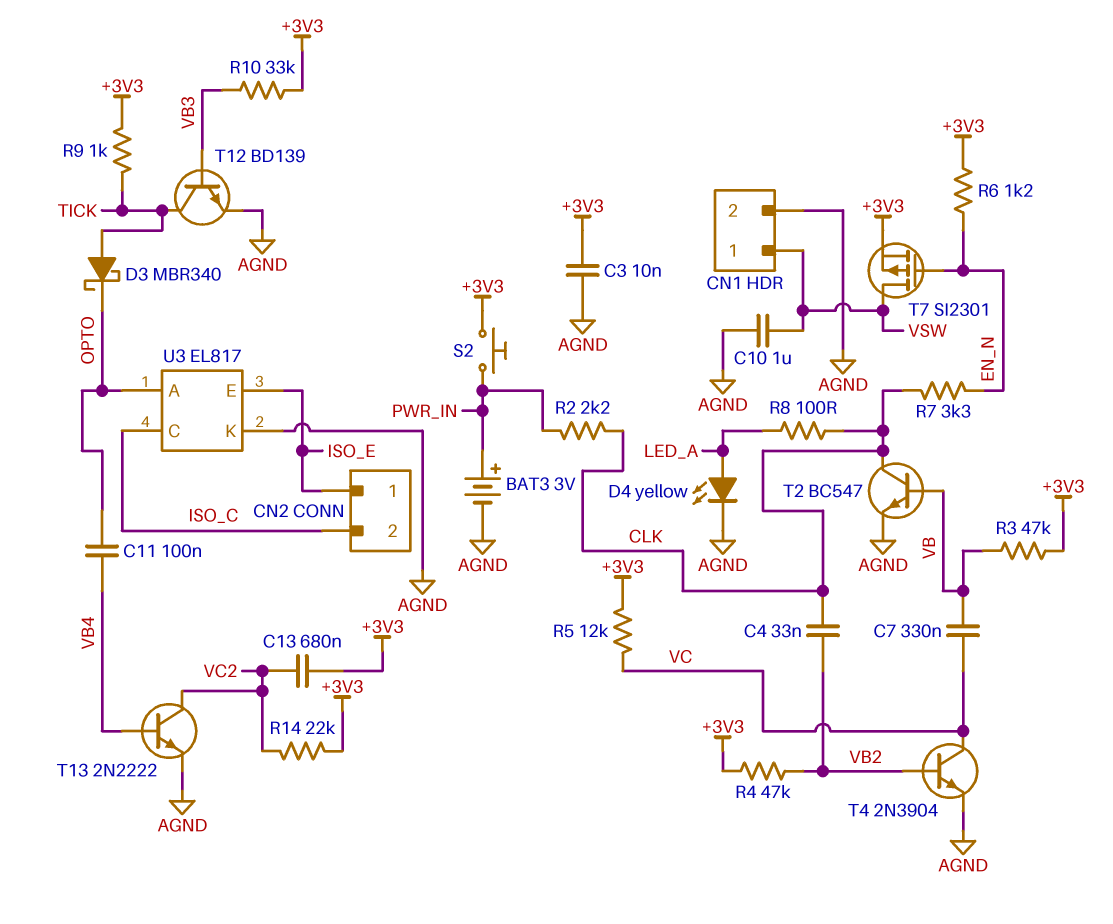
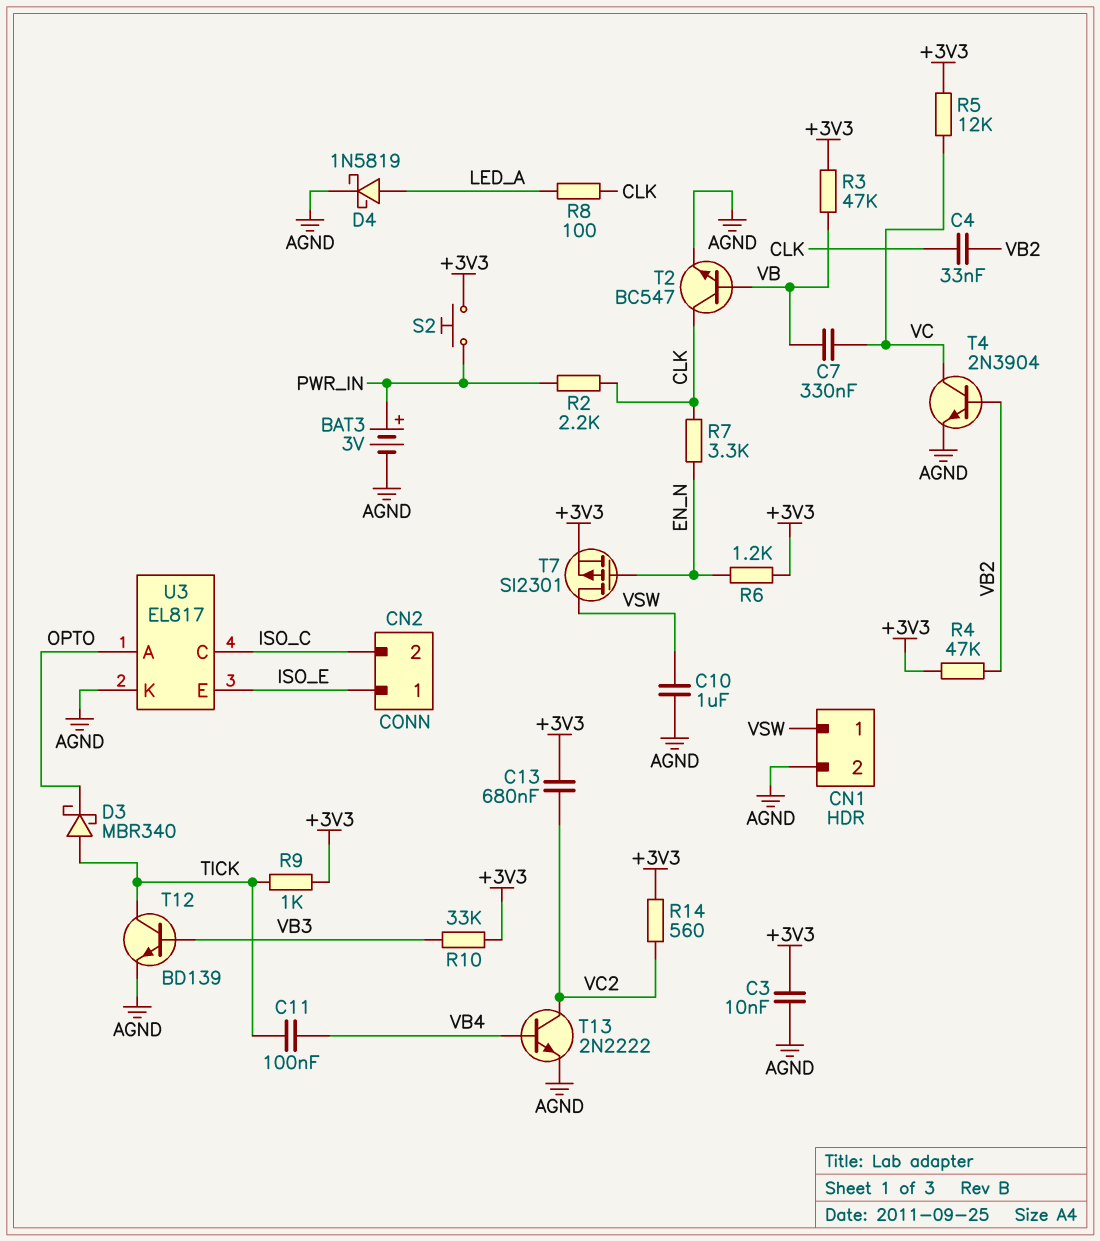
C11: 100nF (OPTO, VB4) -> 100nF (TICK, VB4)
D4: LED yellow (A LED_A, K AGND) -> schottky 1N5819 (A LED_A, K AGND)
R14: 22k (+3V3, VC2) -> 560 (+3V3, VC2)

